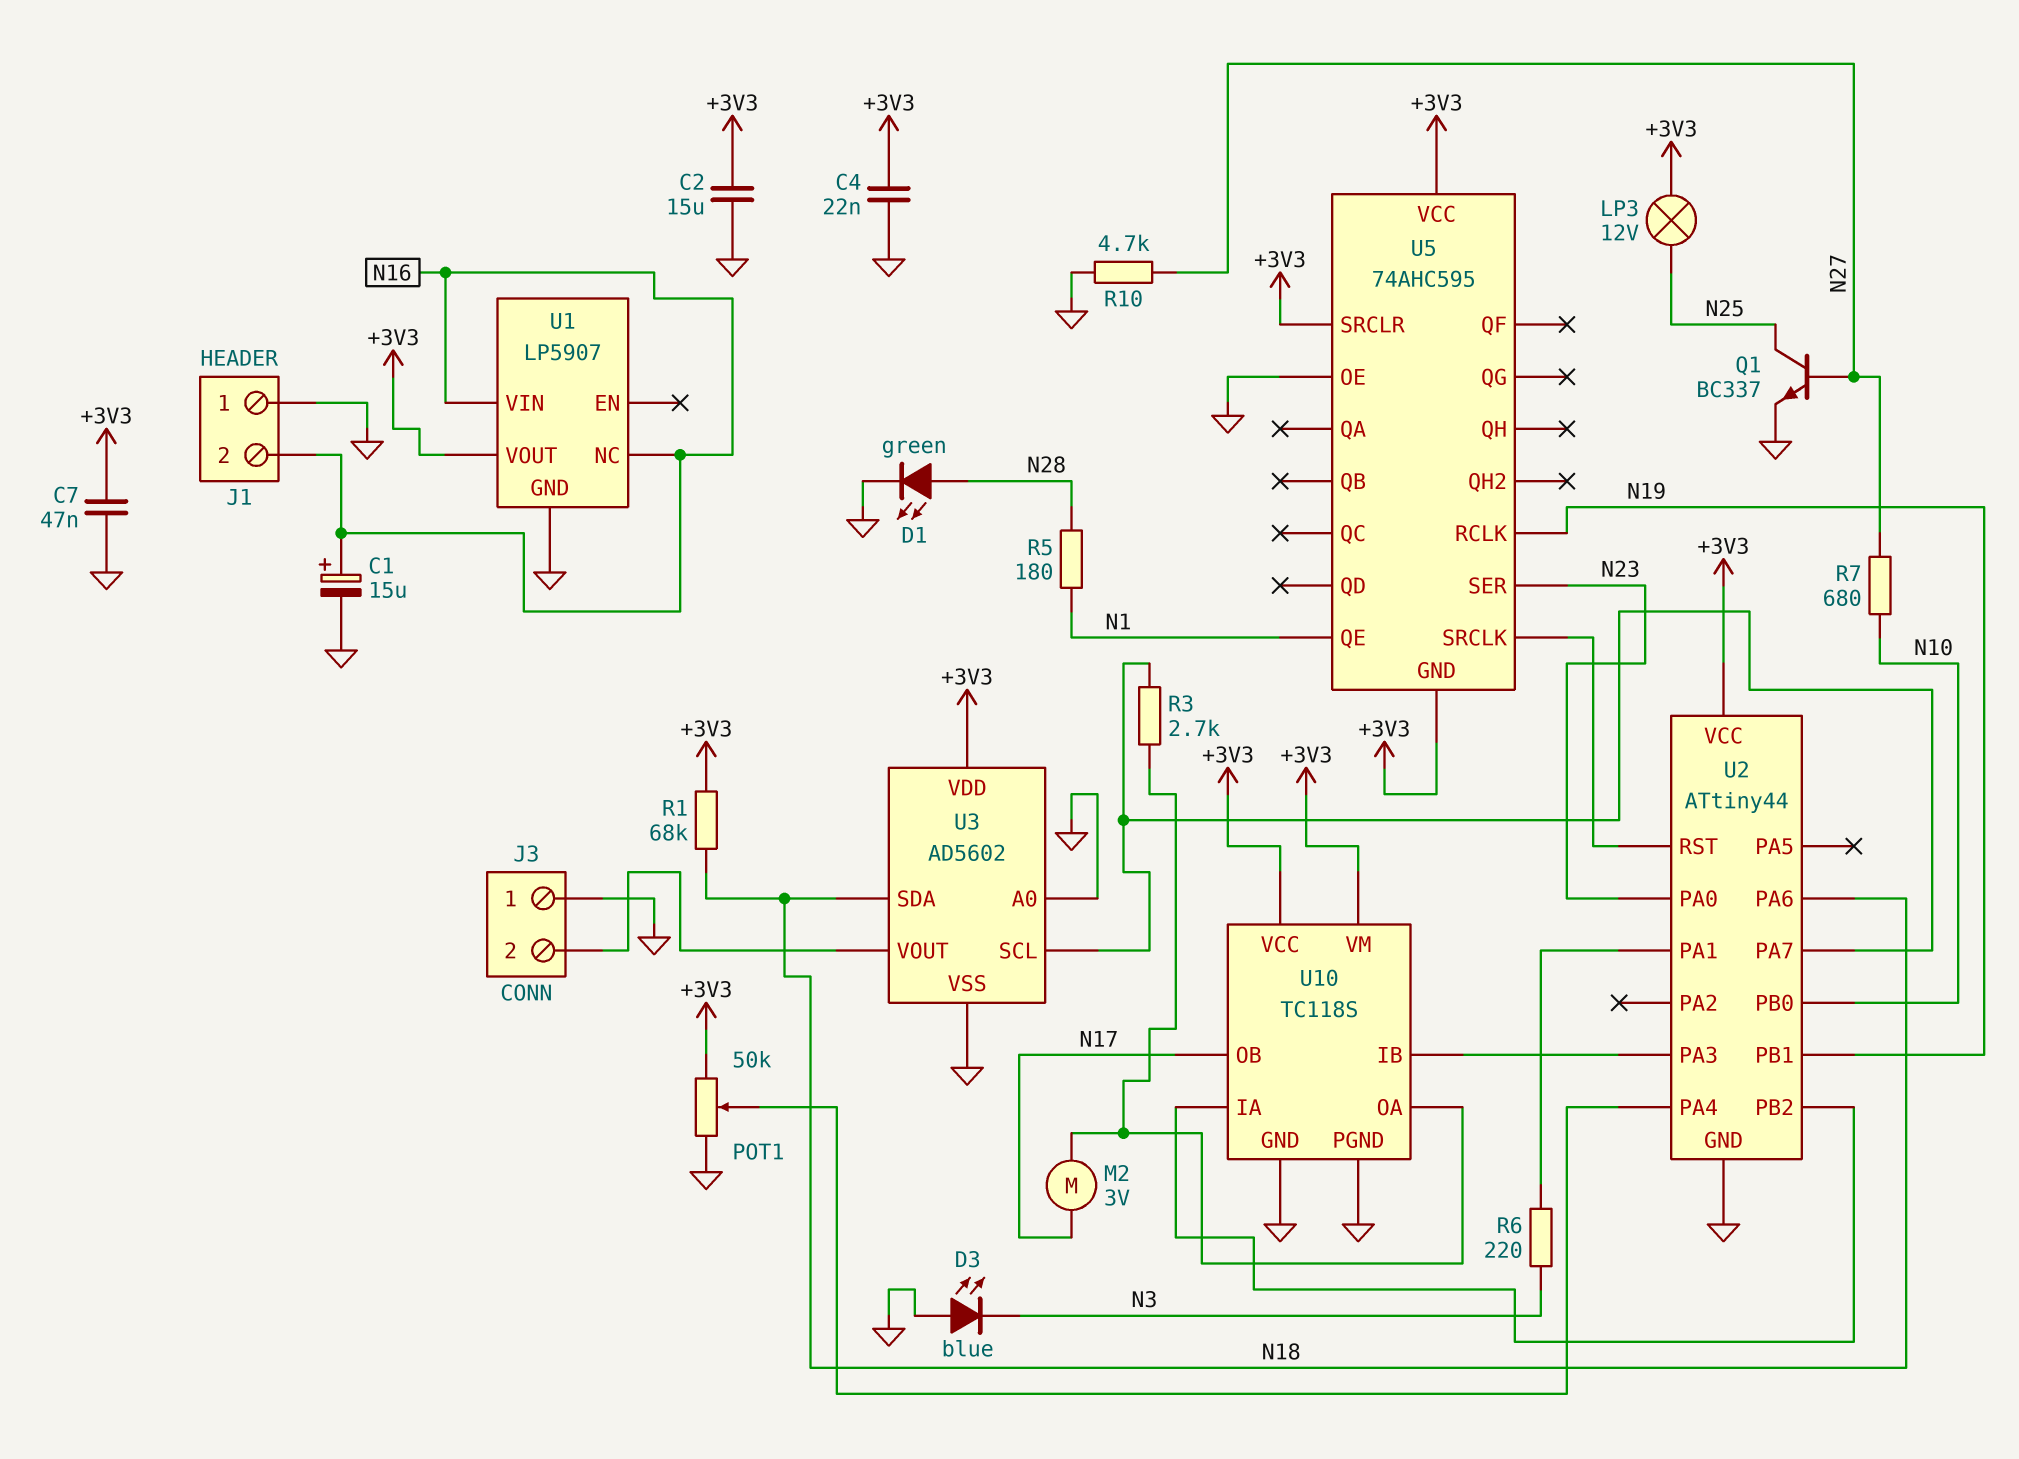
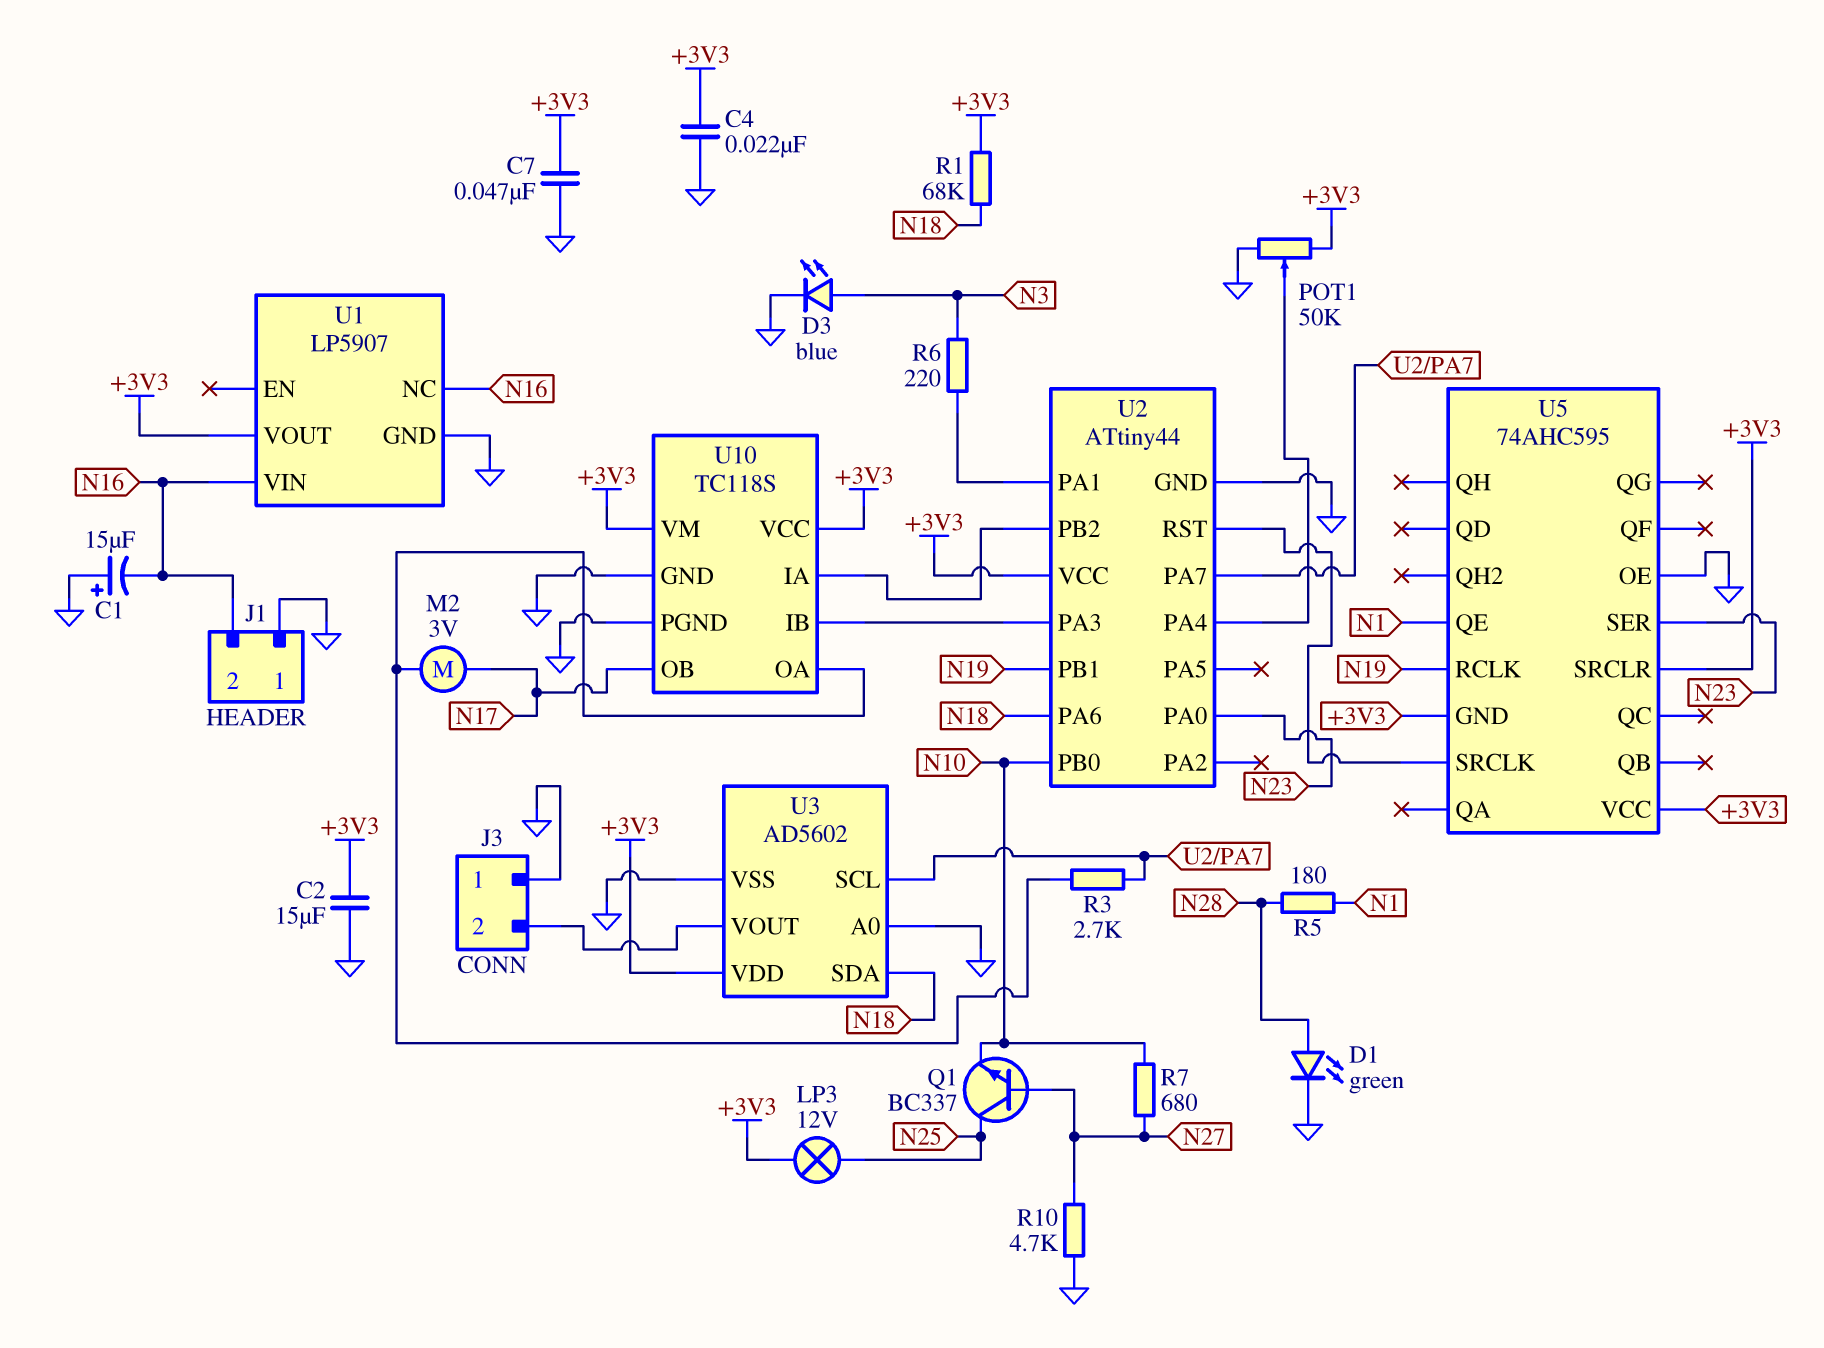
C1: 15uF (plus N16, minus GND) -> 15uF (plus GND, minus N16)
D3: LED blue (A GND, K N3) -> LED blue (A N3, K GND)
Q1: NPN BC337 (B N27, C N25, E GND) -> NPN BC337 (B N27, C N25, E N10)

